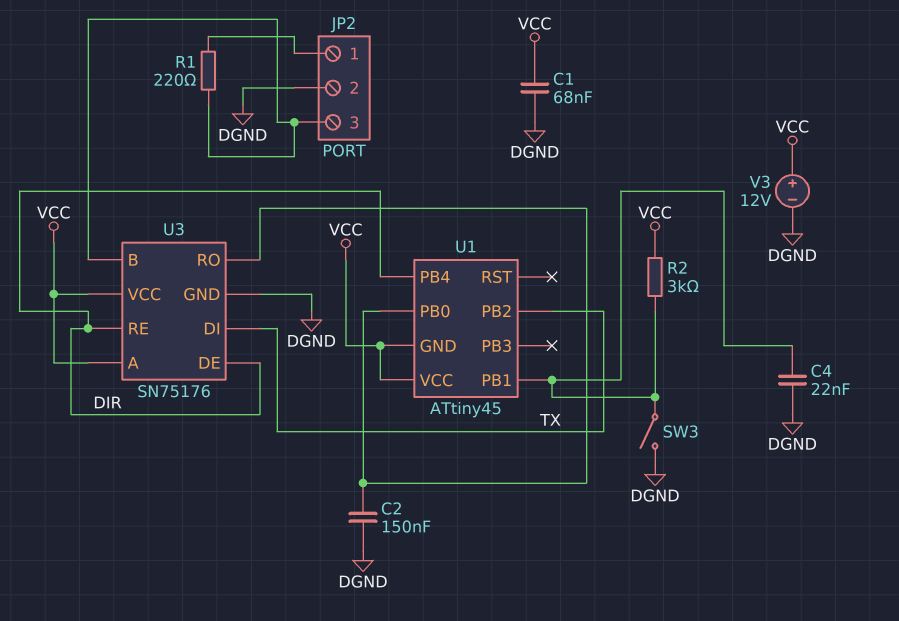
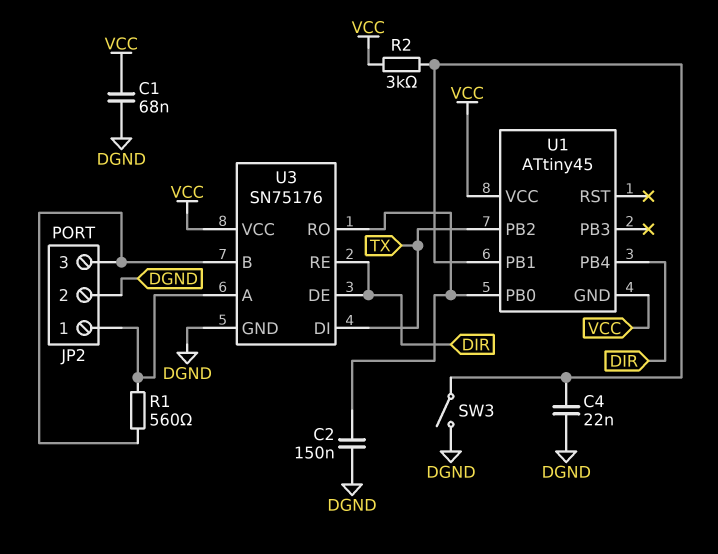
R1: 220 (JP2/1, JP2/3) -> 560 (JP2/1, JP2/3)
U3 pin A: VCC -> JP2/1
V3: 12V (plus VCC, minus DGND) -> none

